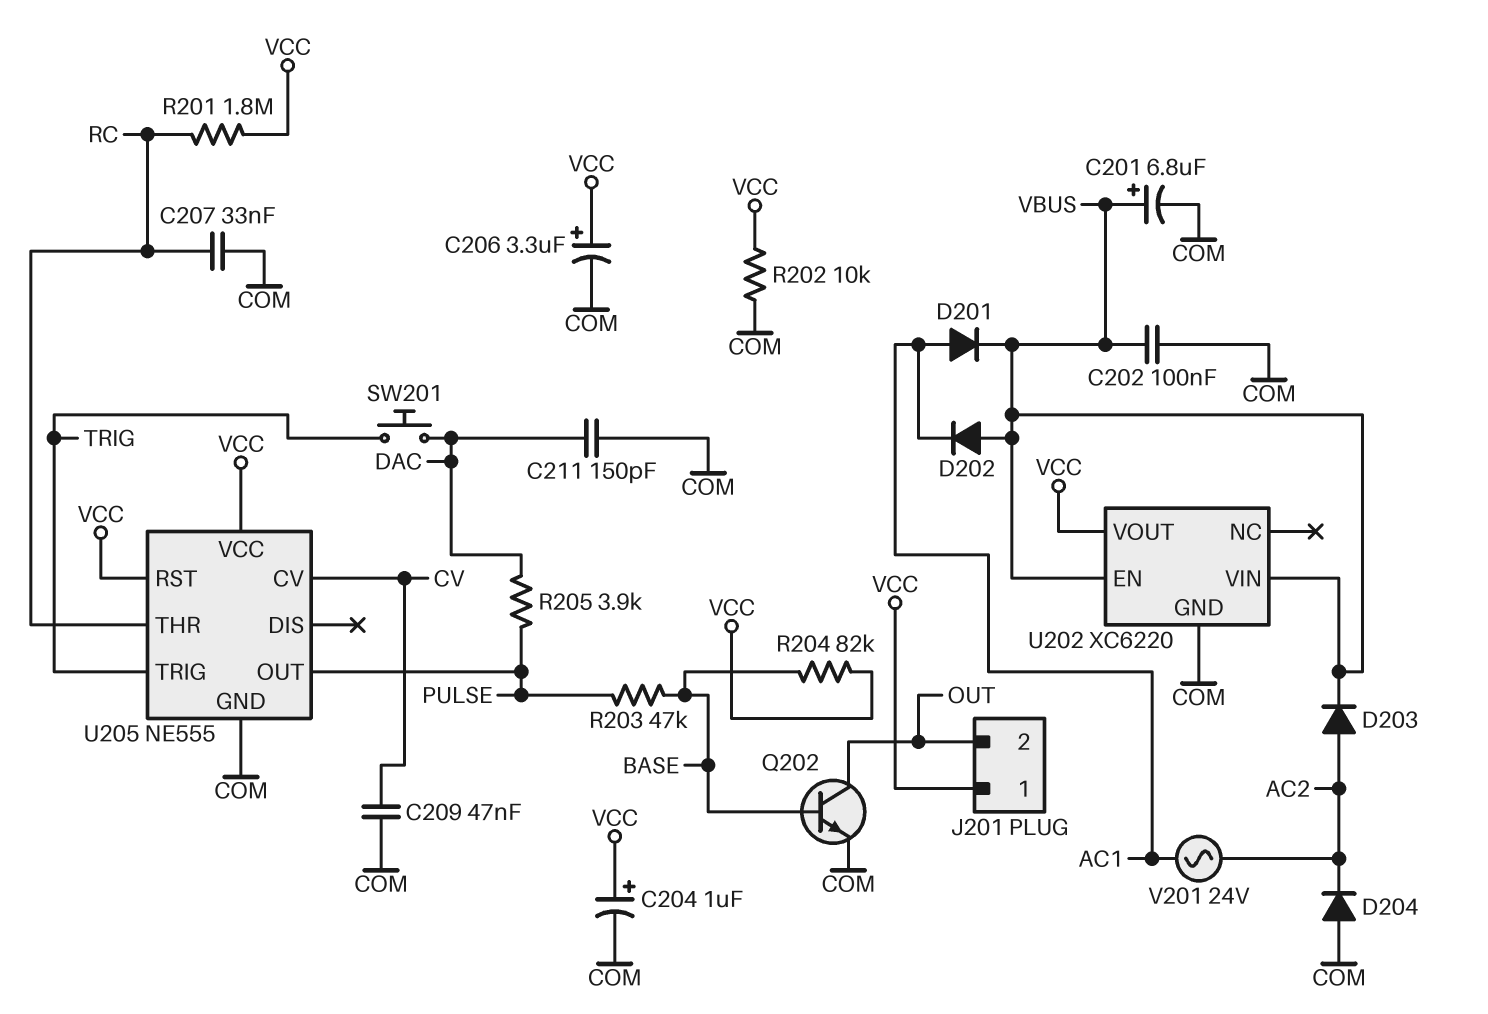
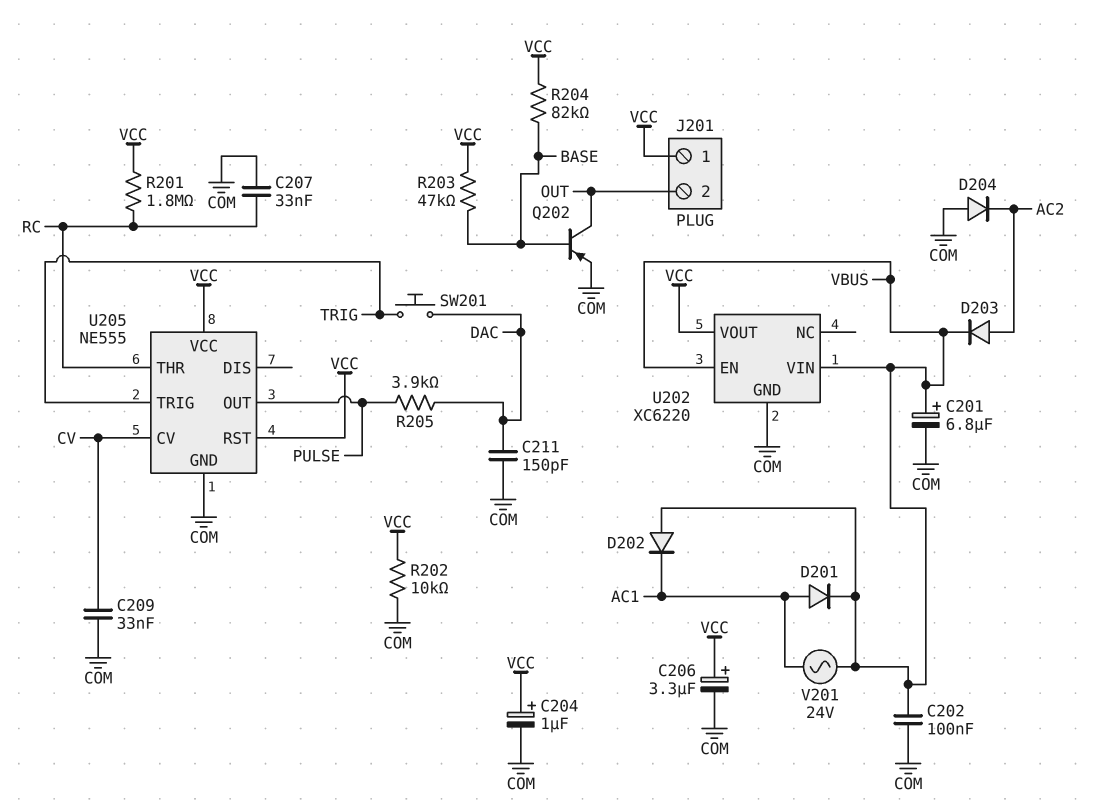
C209: 47nF (COM, CV) -> 33nF (COM, CV)
Q202: NPN (B BASE, C OUT, E COM) -> PNP (B BASE, C OUT, E COM)
R203: 47k (BASE, PULSE) -> 47k (BASE, VCC)
V201: AC 24V (AC1, AC2) -> AC 24V (AC1, VBUS)

